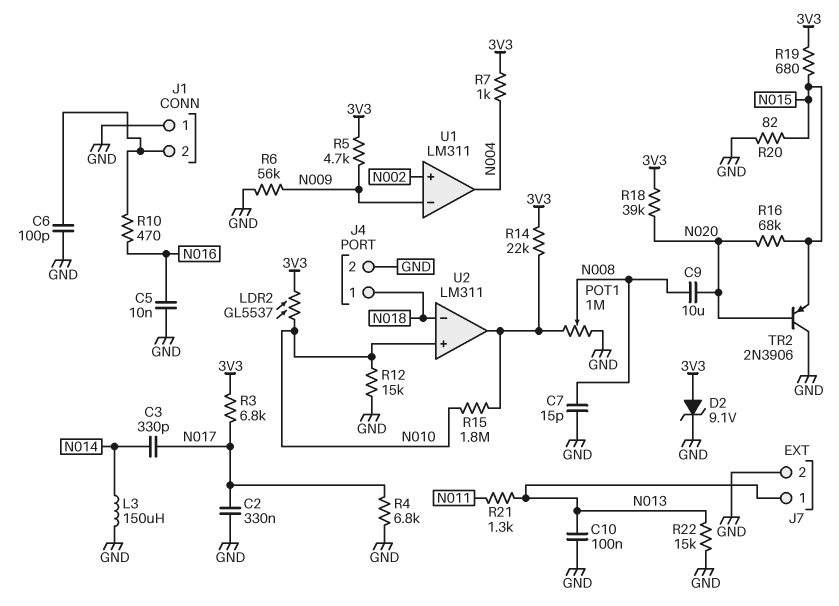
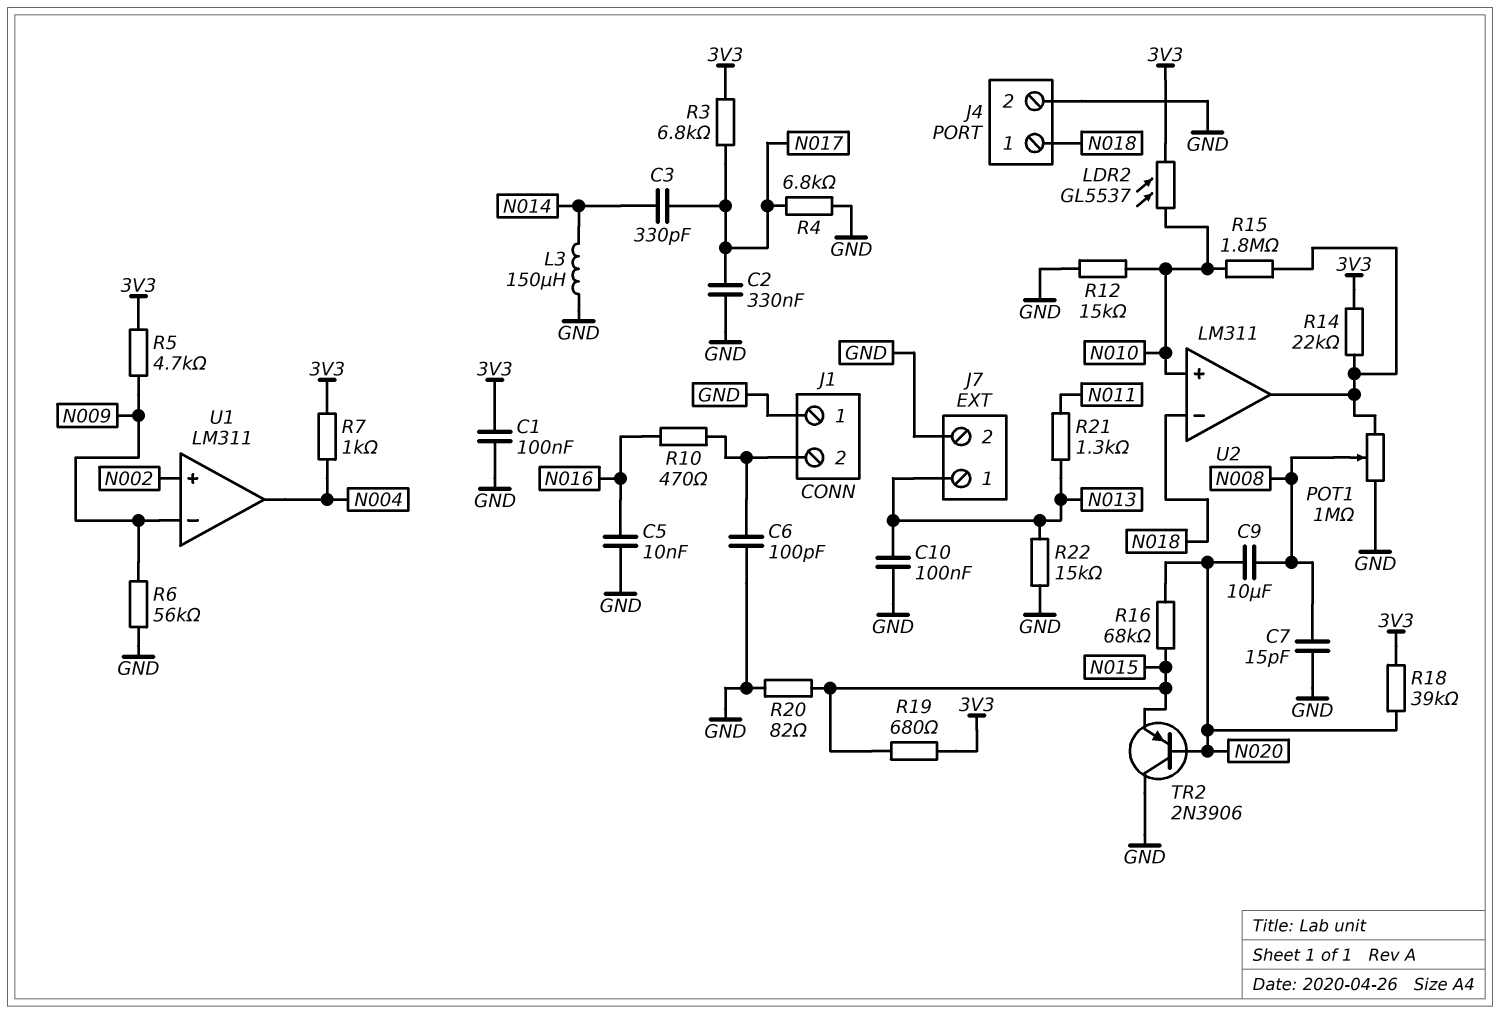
C1: none -> 100nF (3V3, GND)
D2: zener 9.1V (A 3V3, K GND) -> none

